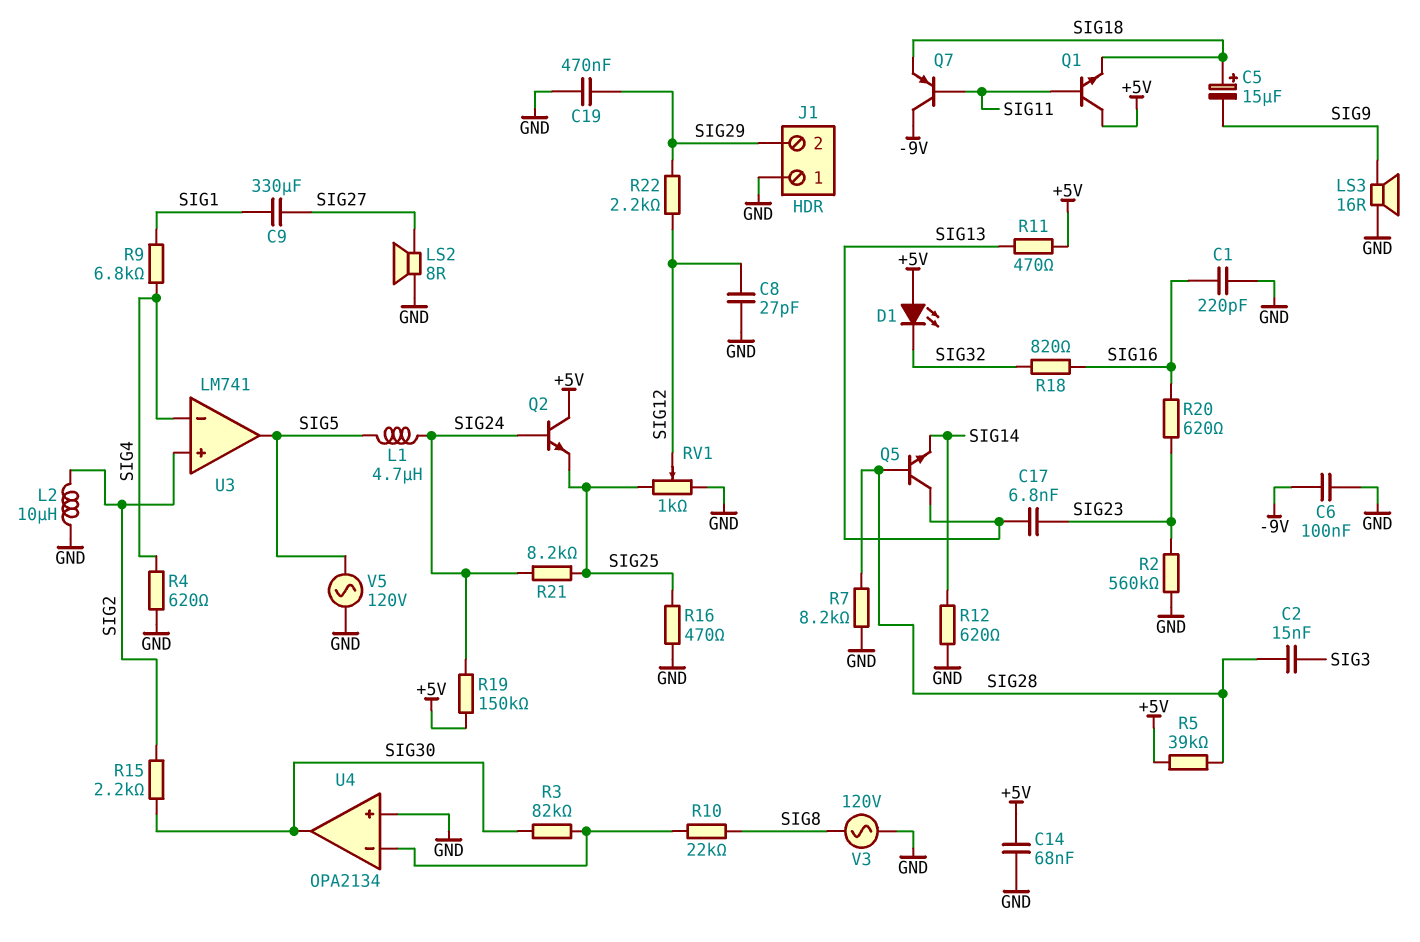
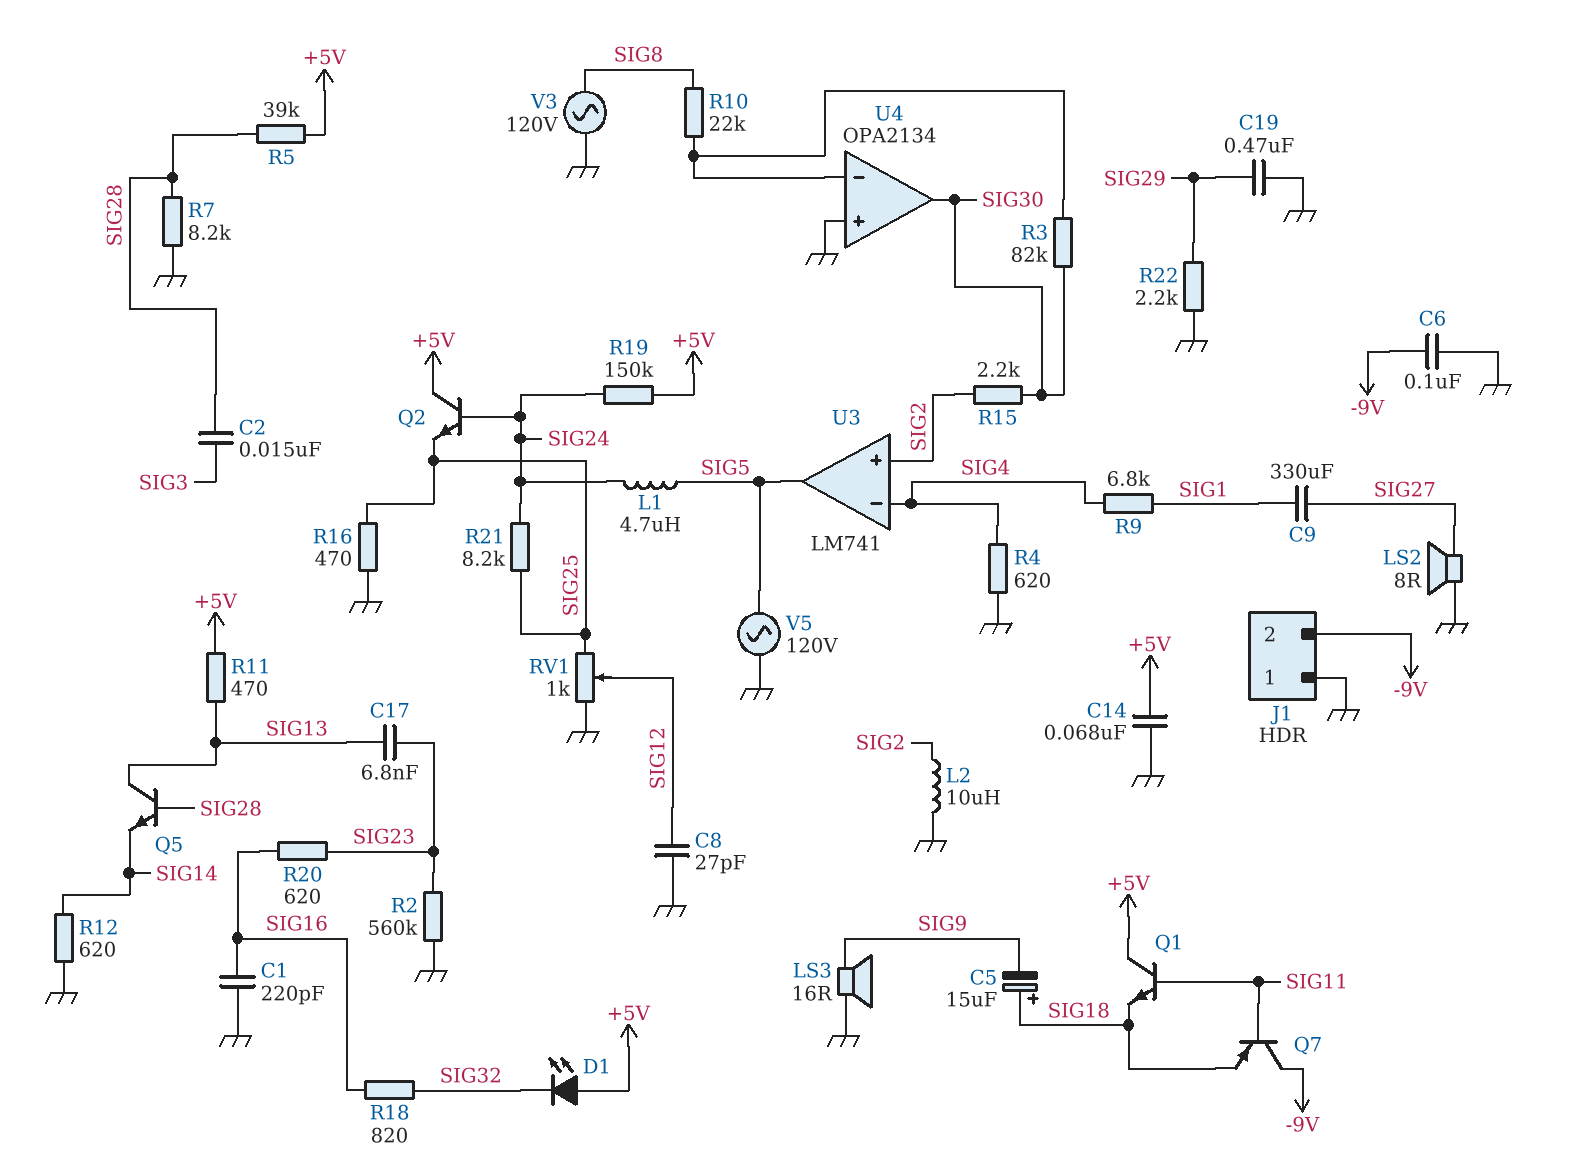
J1 pin 2: SIG29 -> -9V
R22: 2.2k (SIG12, SIG29) -> 2.2k (GND, SIG29)

